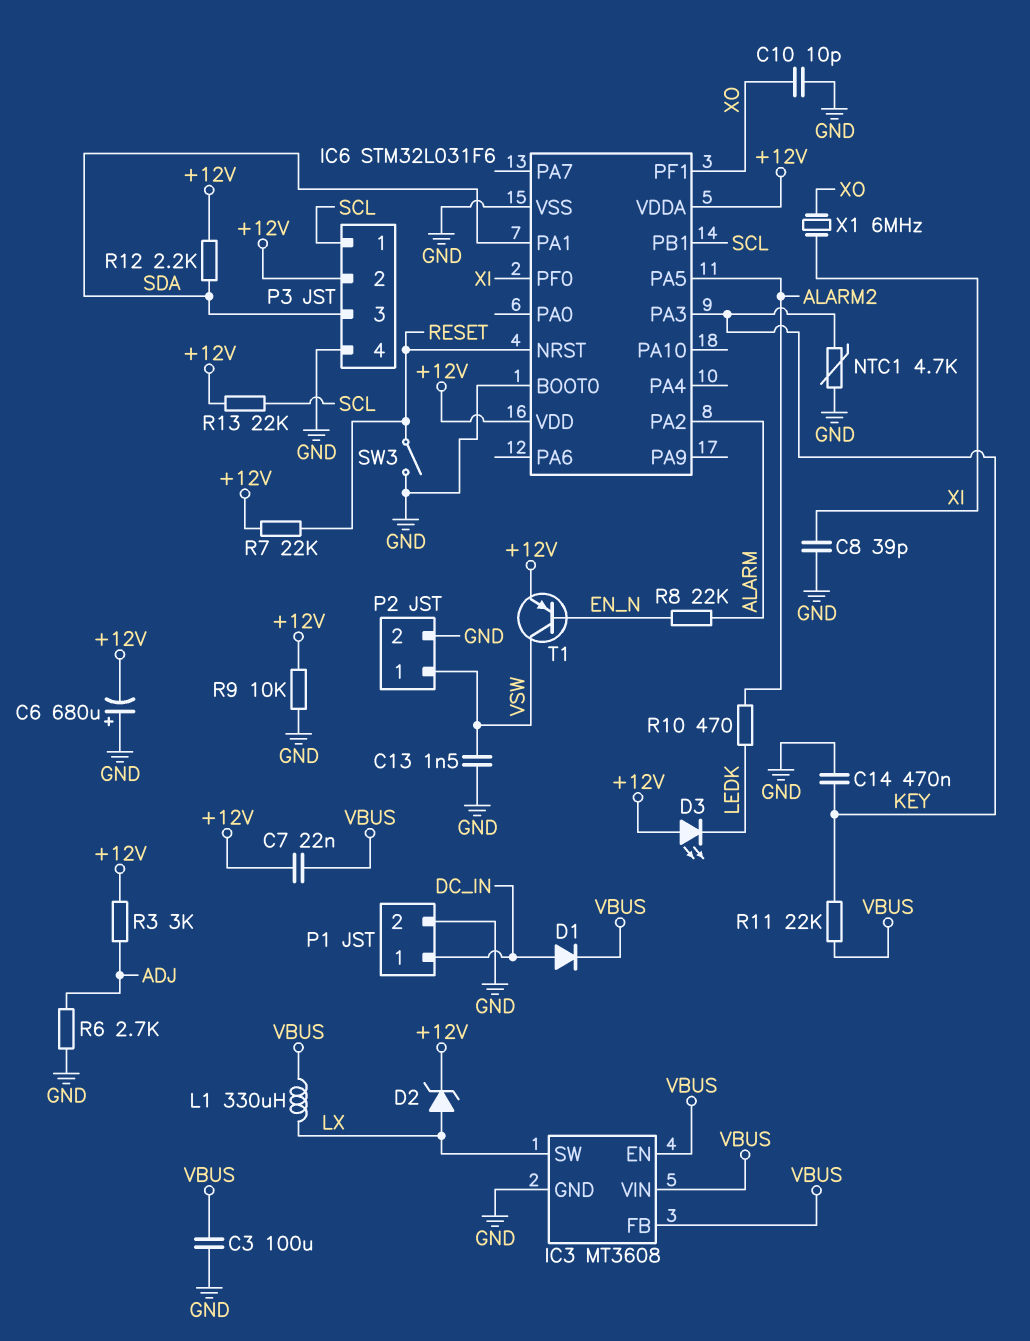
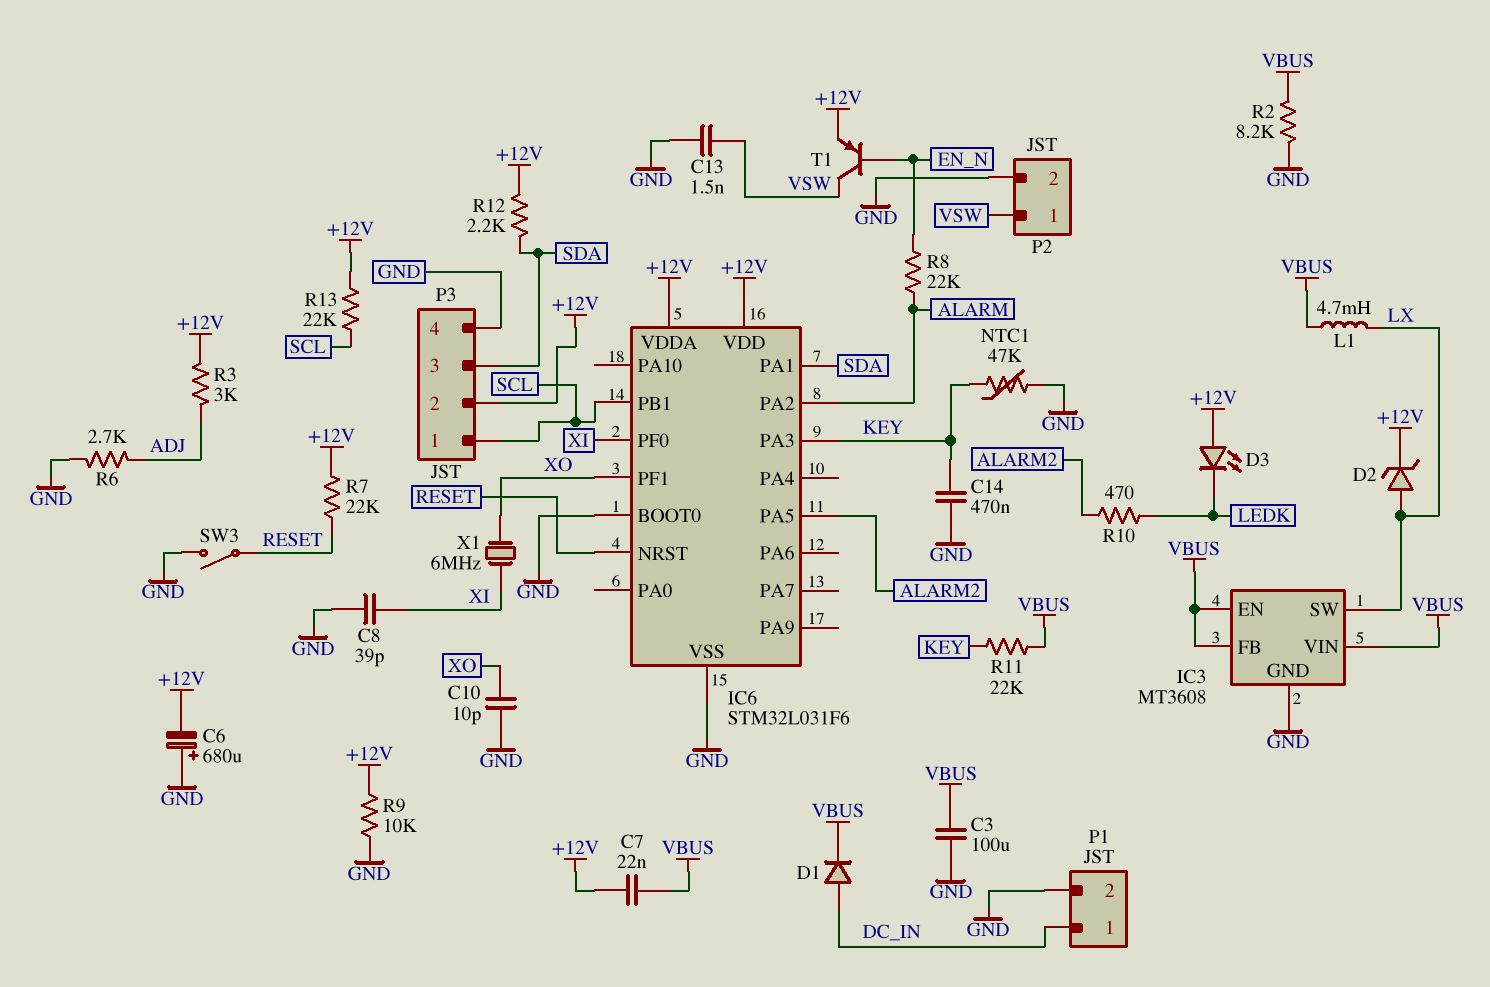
L1: 330uH (LX, VBUS) -> 4.7mH (LX, VBUS)
NTC1: 4.7k (GND, KEY) -> 47k (GND, KEY)
R2: none -> 8.2k (GND, VBUS)

